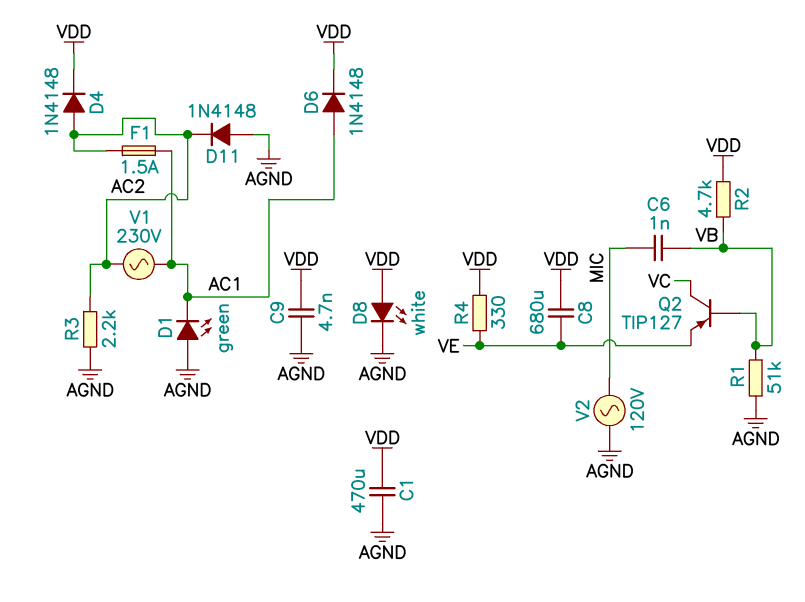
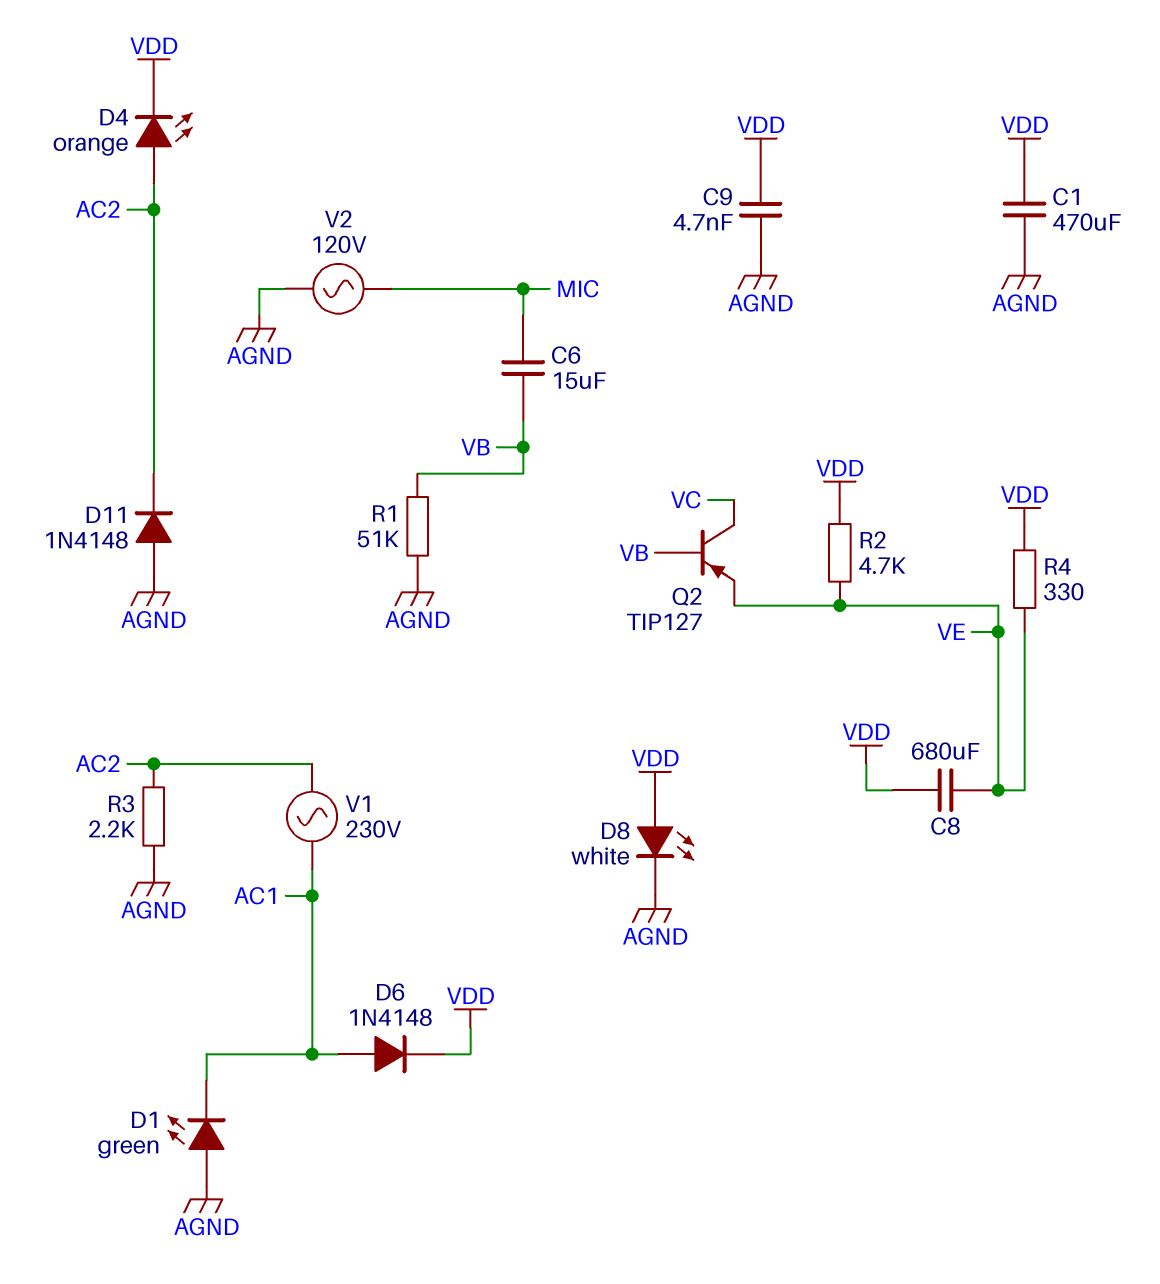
C6: 1nF (MIC, VB) -> 15uF (MIC, VB)
D4: diode 1N4148 (A AC2, K VDD) -> LED orange (A AC2, K VDD)
F1: 1.5A (AC1, AC2) -> none
R2: 4.7k (VB, VDD) -> 4.7k (VDD, VE)

